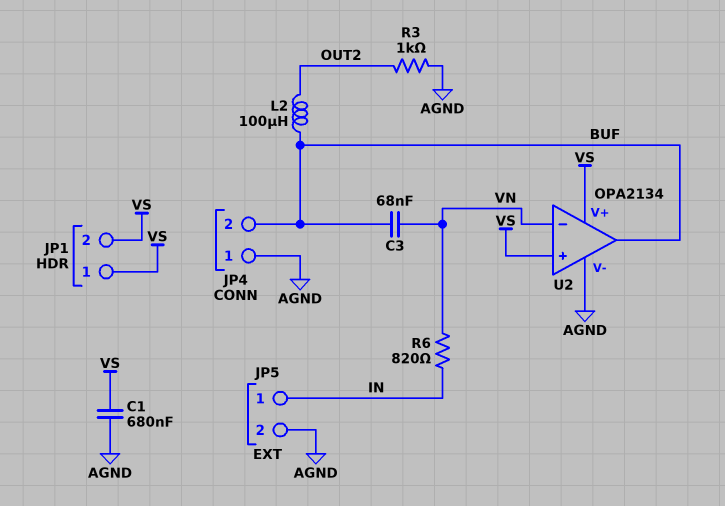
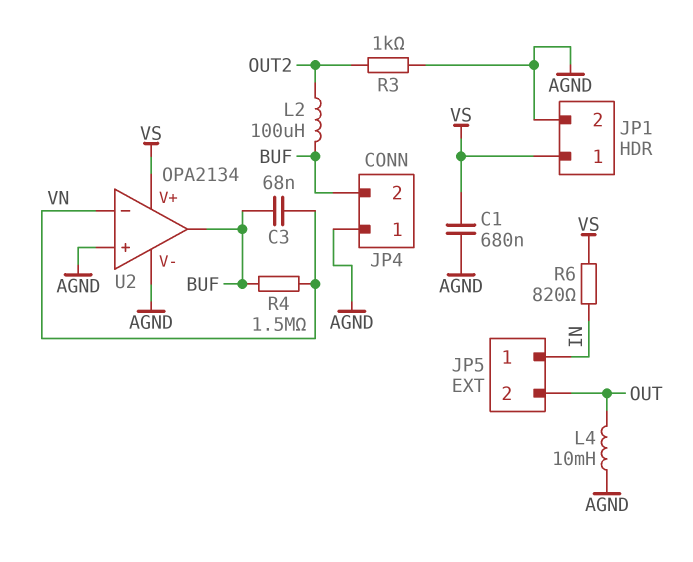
JP1 pin 2: VS -> AGND
JP5 pin 2: AGND -> OUT
L4: none -> 10mH (AGND, OUT)
R4: none -> 1.5M (BUF, VN)
R6: 820 (IN, VN) -> 820 (IN, VS)
U2 pin in+: VS -> AGND

